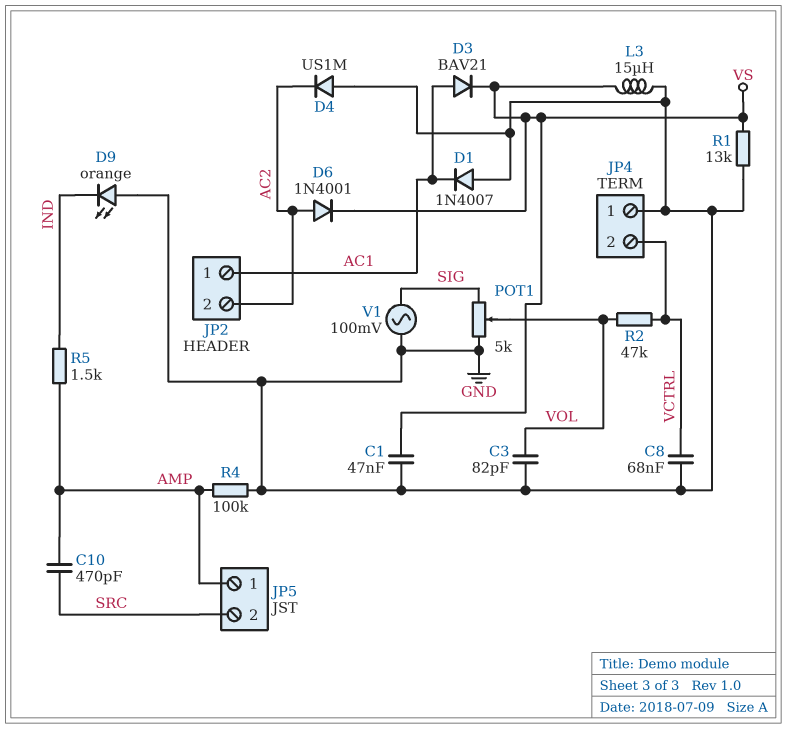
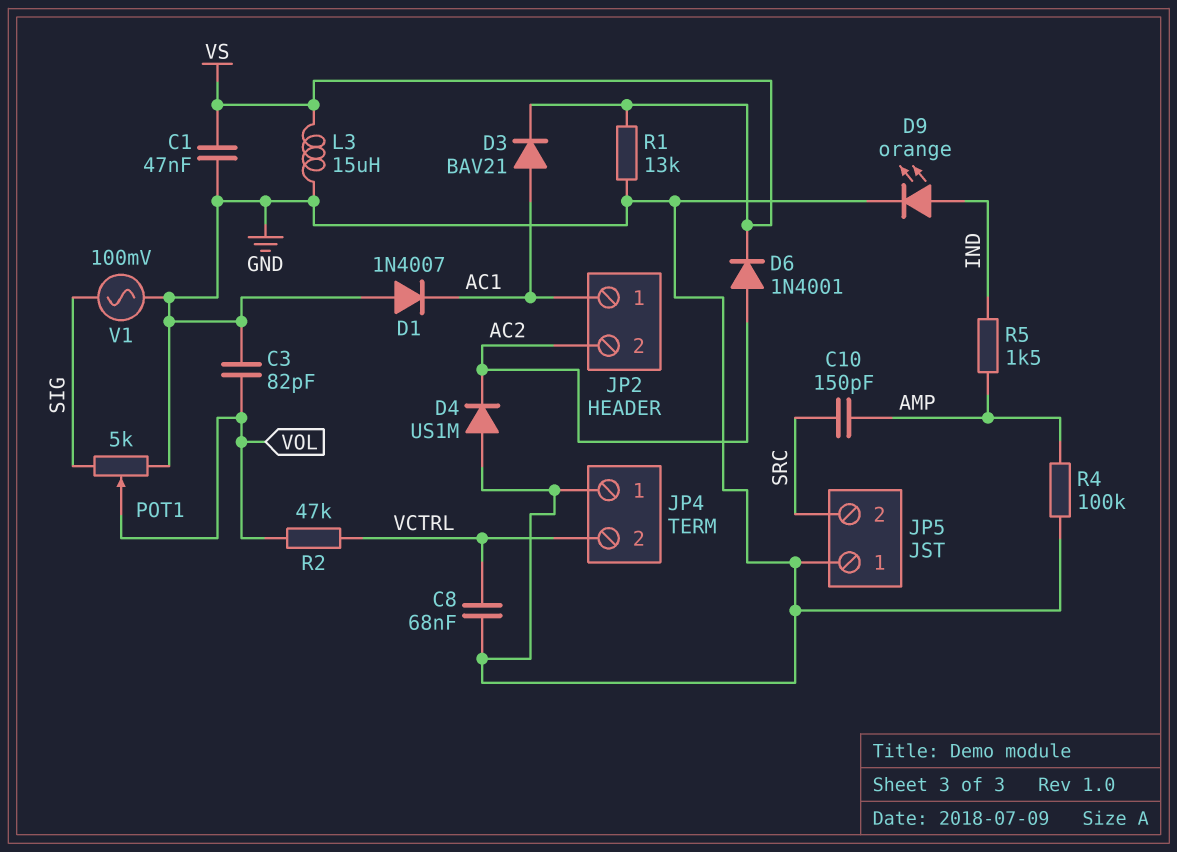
C10: 470pF (AMP, SRC) -> 150pF (AMP, SRC)
D9: LED orange (A GND, K IND) -> LED orange (A IND, K GND)
JP5 pin 1: AMP -> GND

